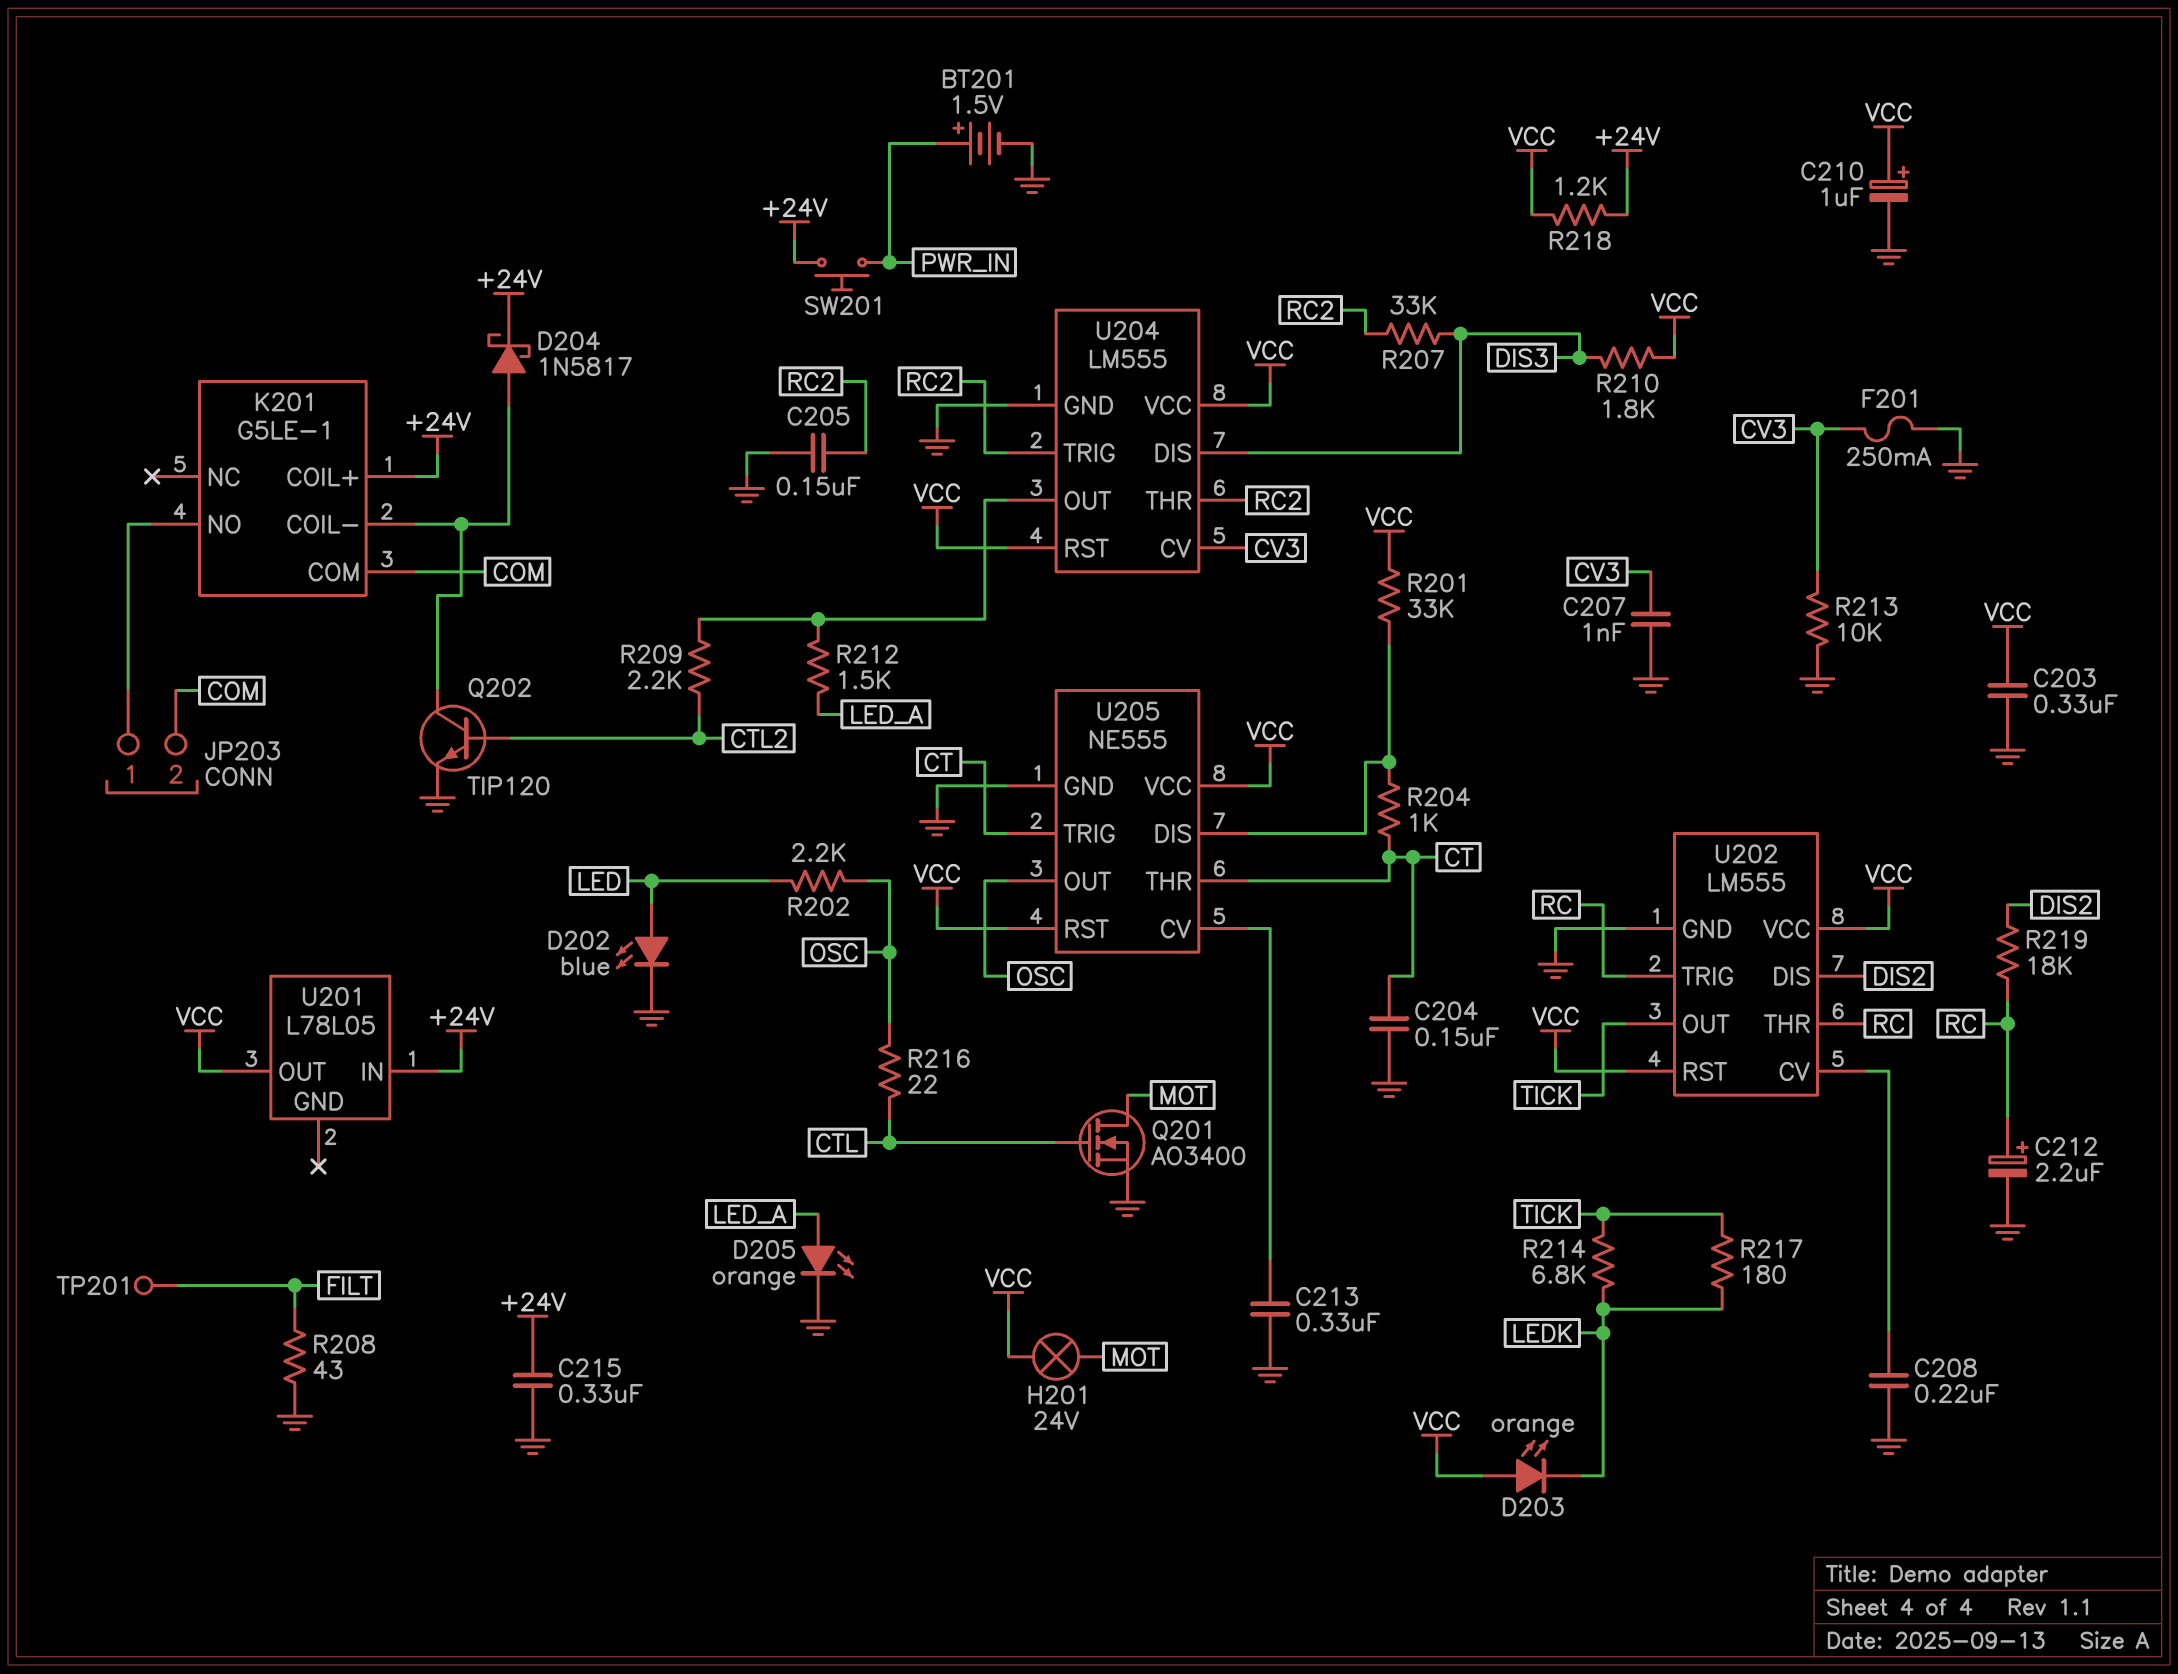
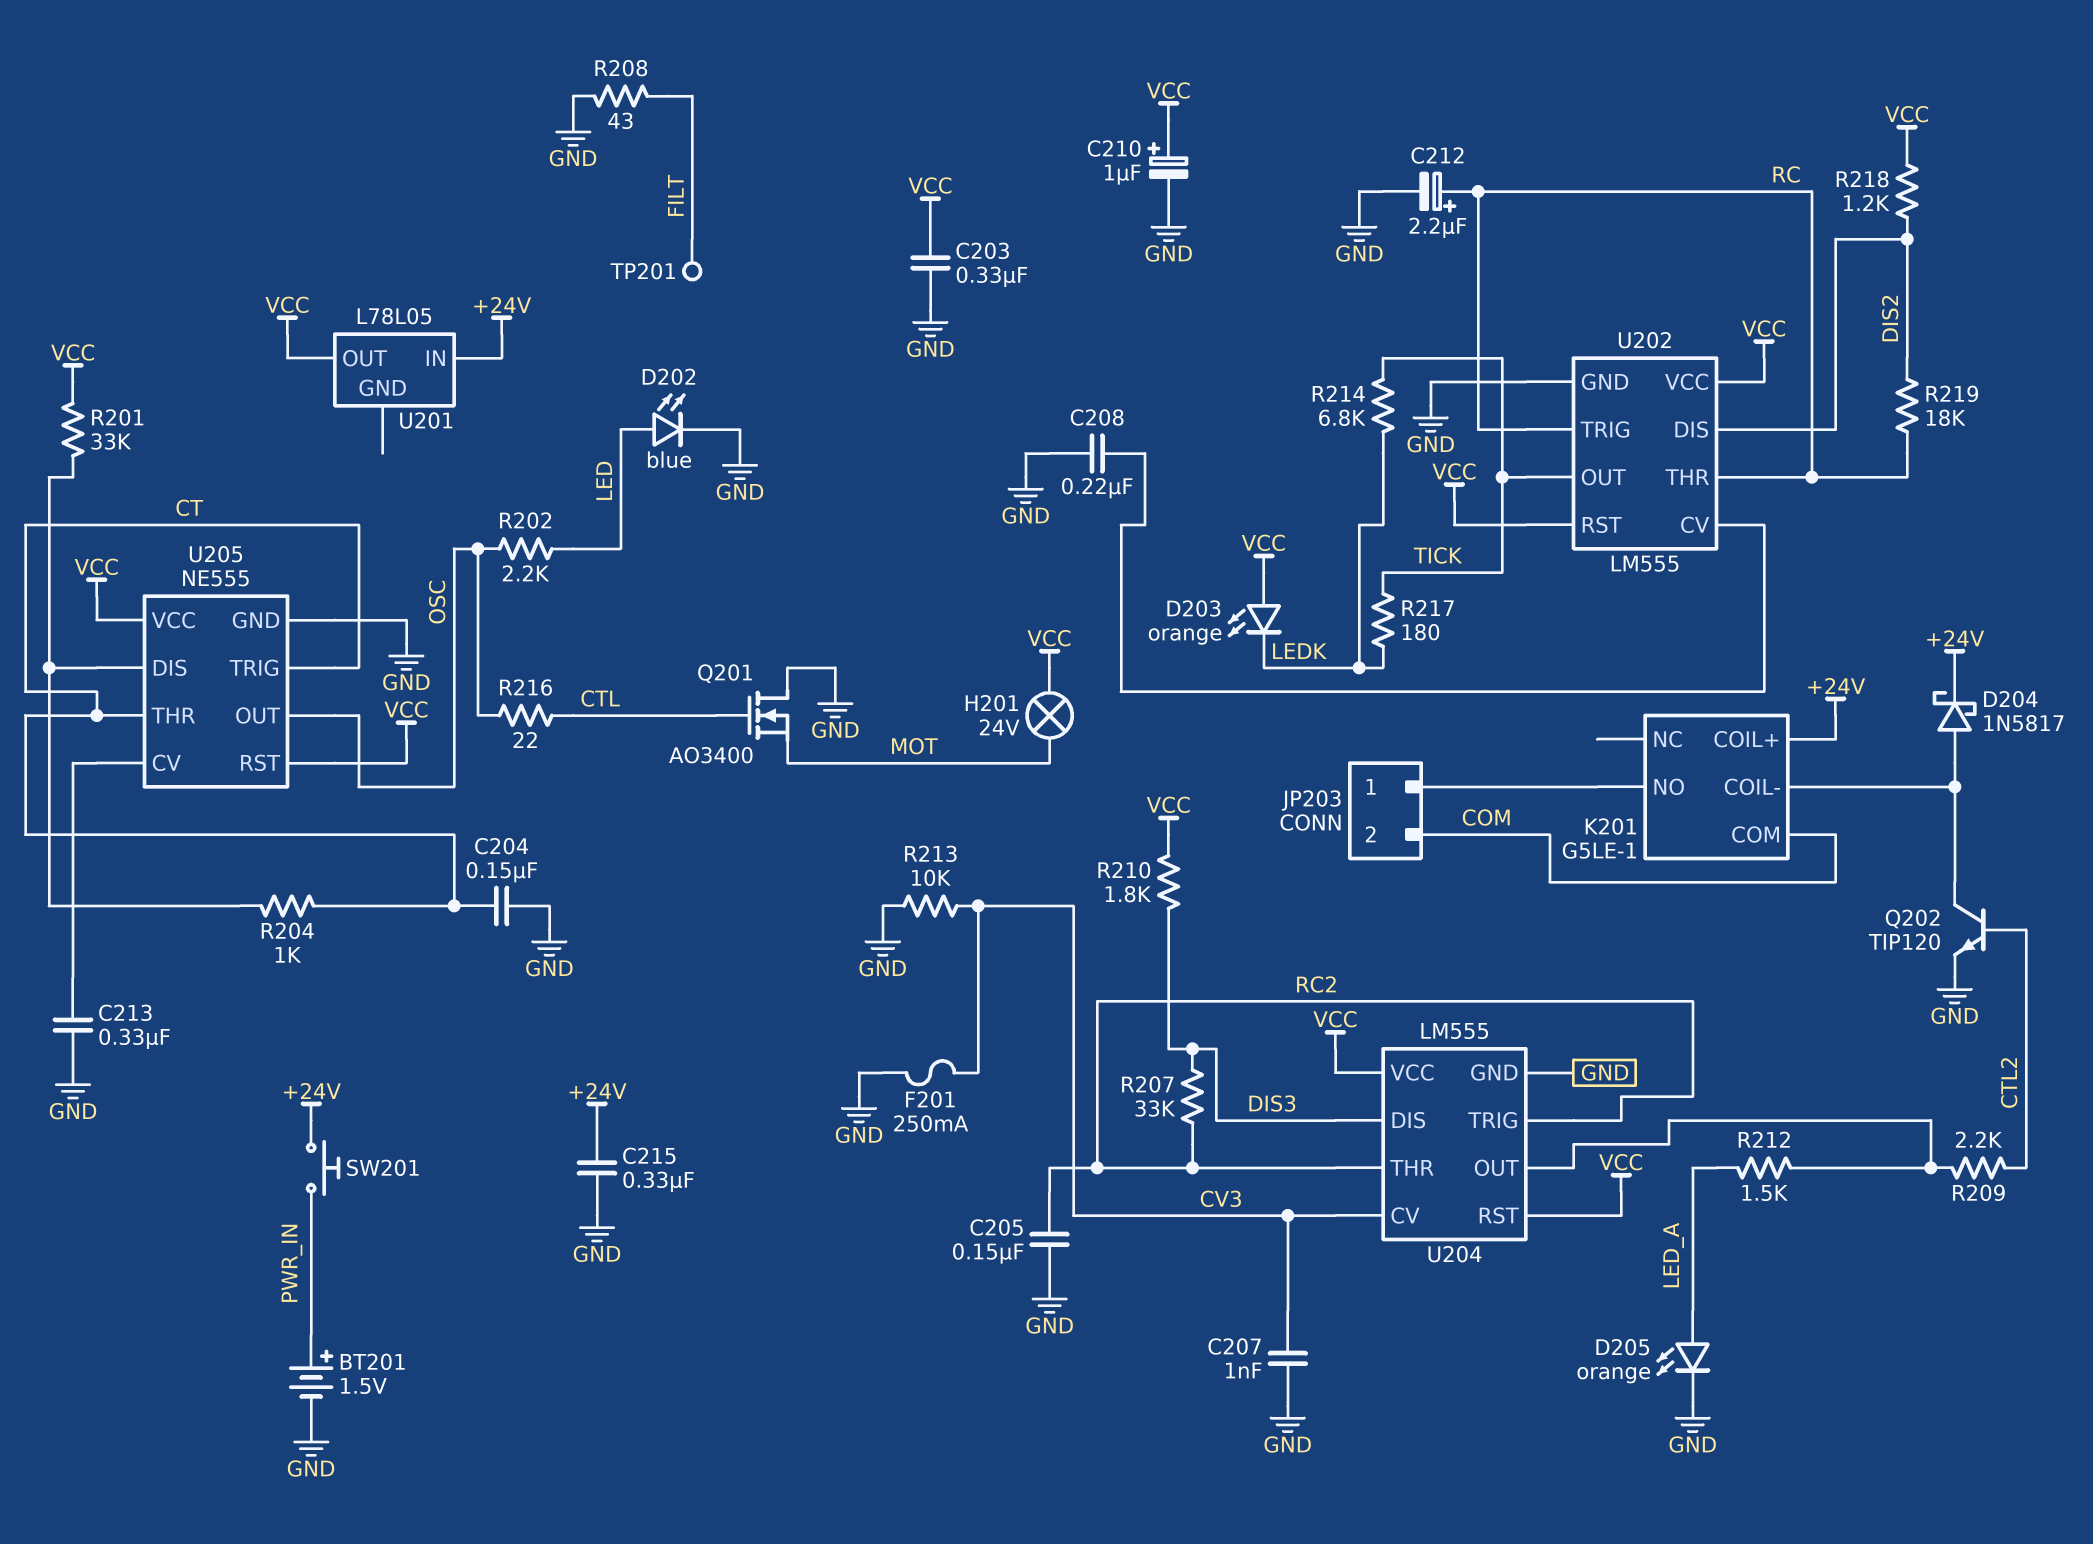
Q201: NMOS AO3400 (G CTL, D MOT, S GND) -> NMOS AO3400 (G CTL, D GND, S MOT)
R218: 1.2k (+24V, VCC) -> 1.2k (DIS2, VCC)

